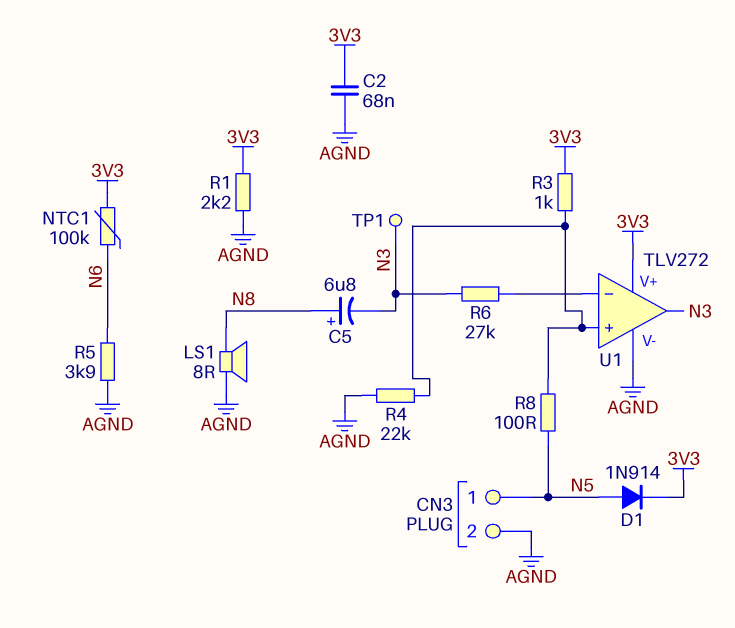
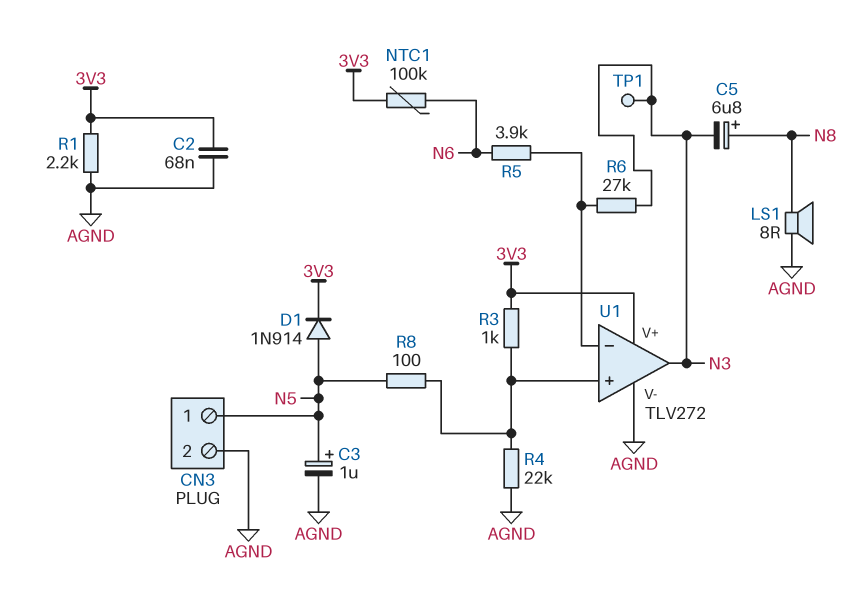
C3: none -> 1uF (plus N5, minus AGND)
R5: 3.9k (AGND, N6) -> 3.9k (N6, U1/in-)

